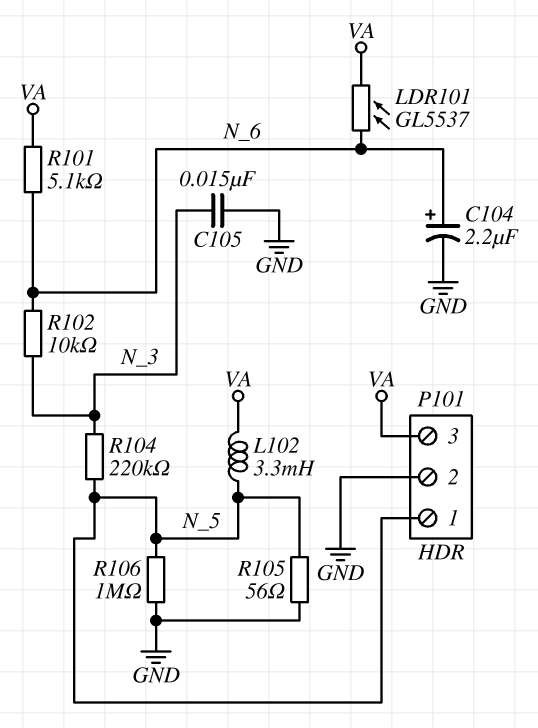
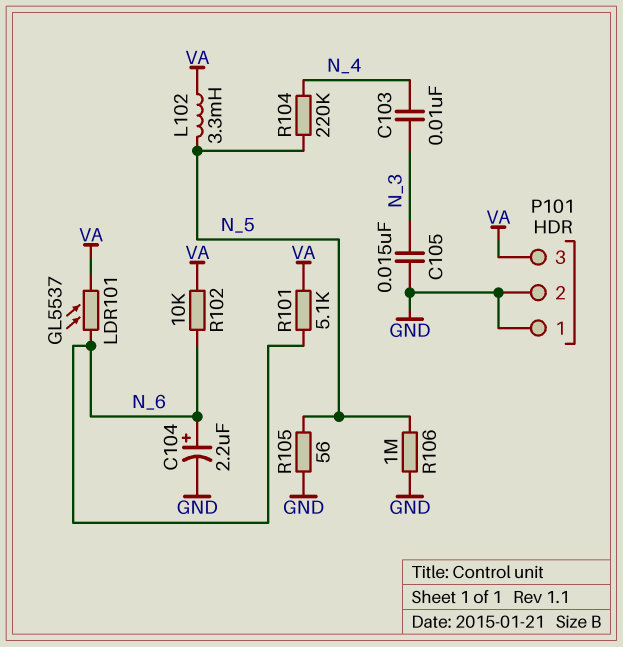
C103: none -> 10nF (N_3, N_4)
P101 pin 1: N_5 -> GND
R102: 10k (N_3, N_6) -> 10k (N_6, VA)
R104: 220k (N_3, N_5) -> 220k (N_4, N_5)

